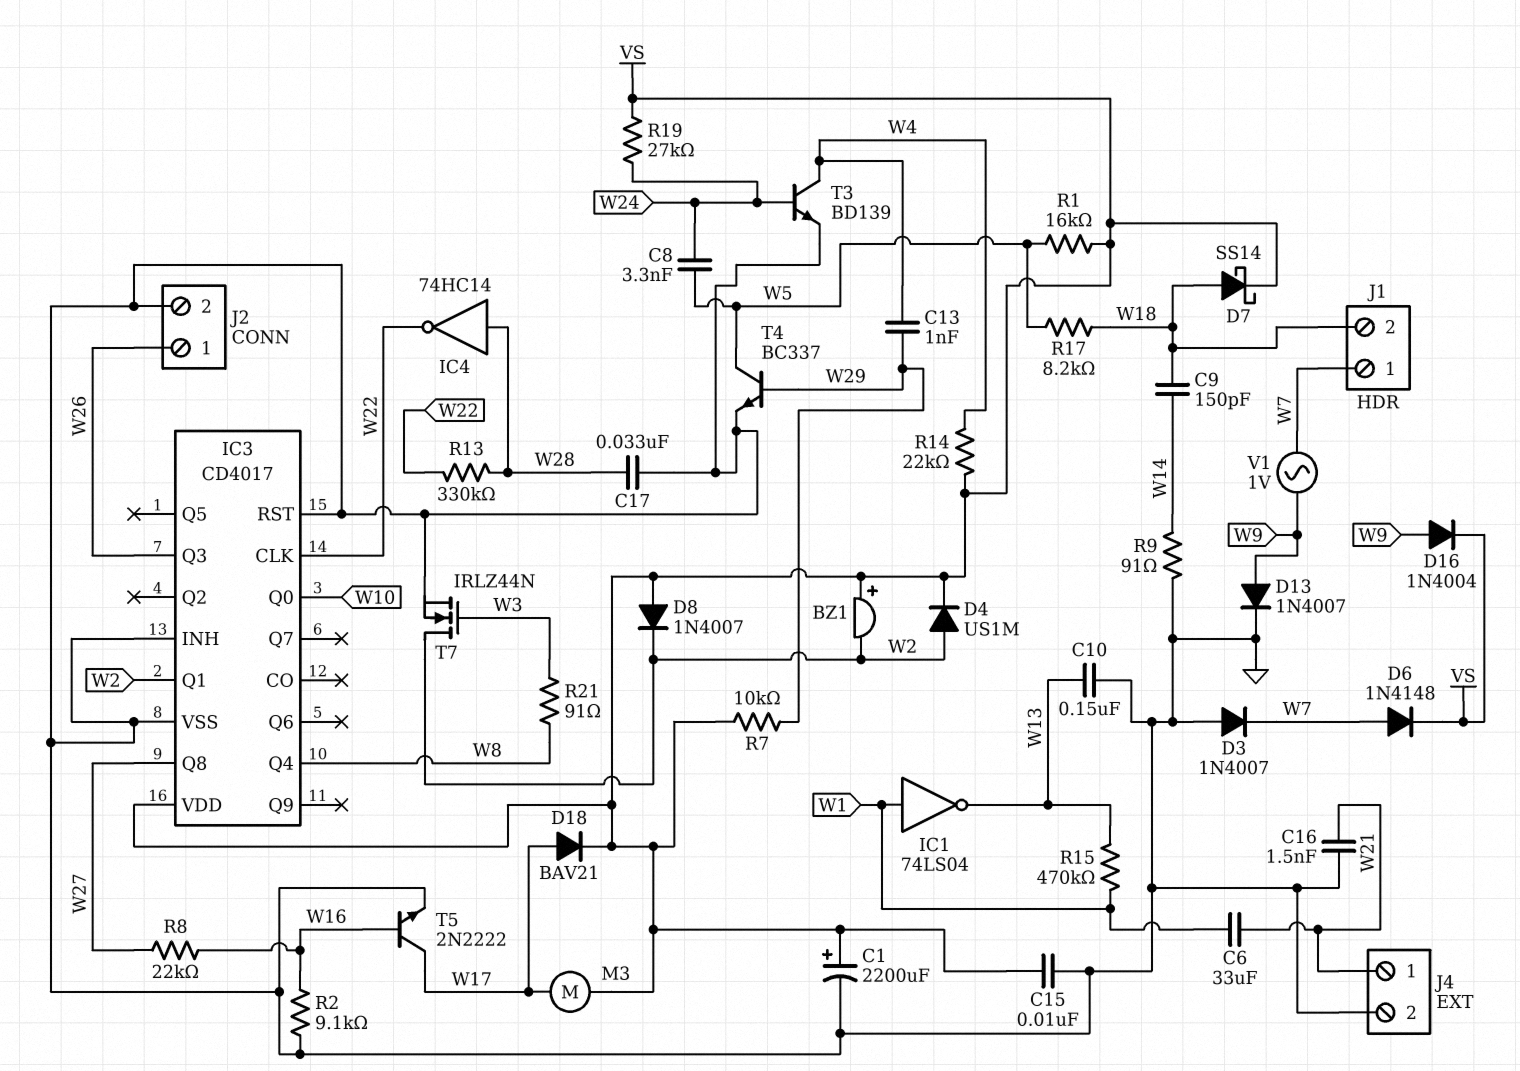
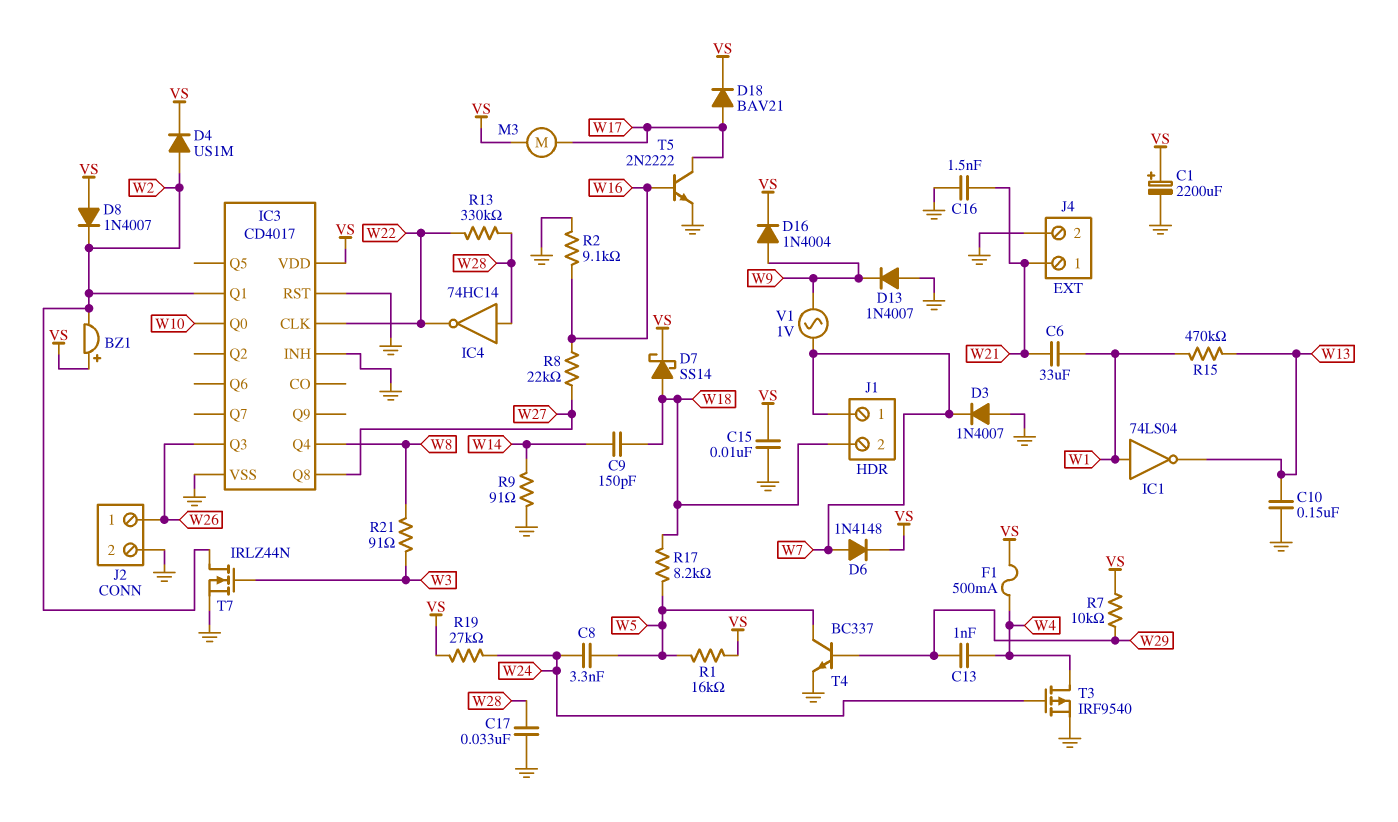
D13: diode 1N4007 (A W9, K GND) -> diode 1N4007 (A GND, K W9)
F1: none -> 500mA (VS, W4)
R14: 22k (VS, W4) -> none
T3: NPN BD139 (B W24, C W4, E GND) -> PMOS IRF9540 (G W24, D W4, S GND)

